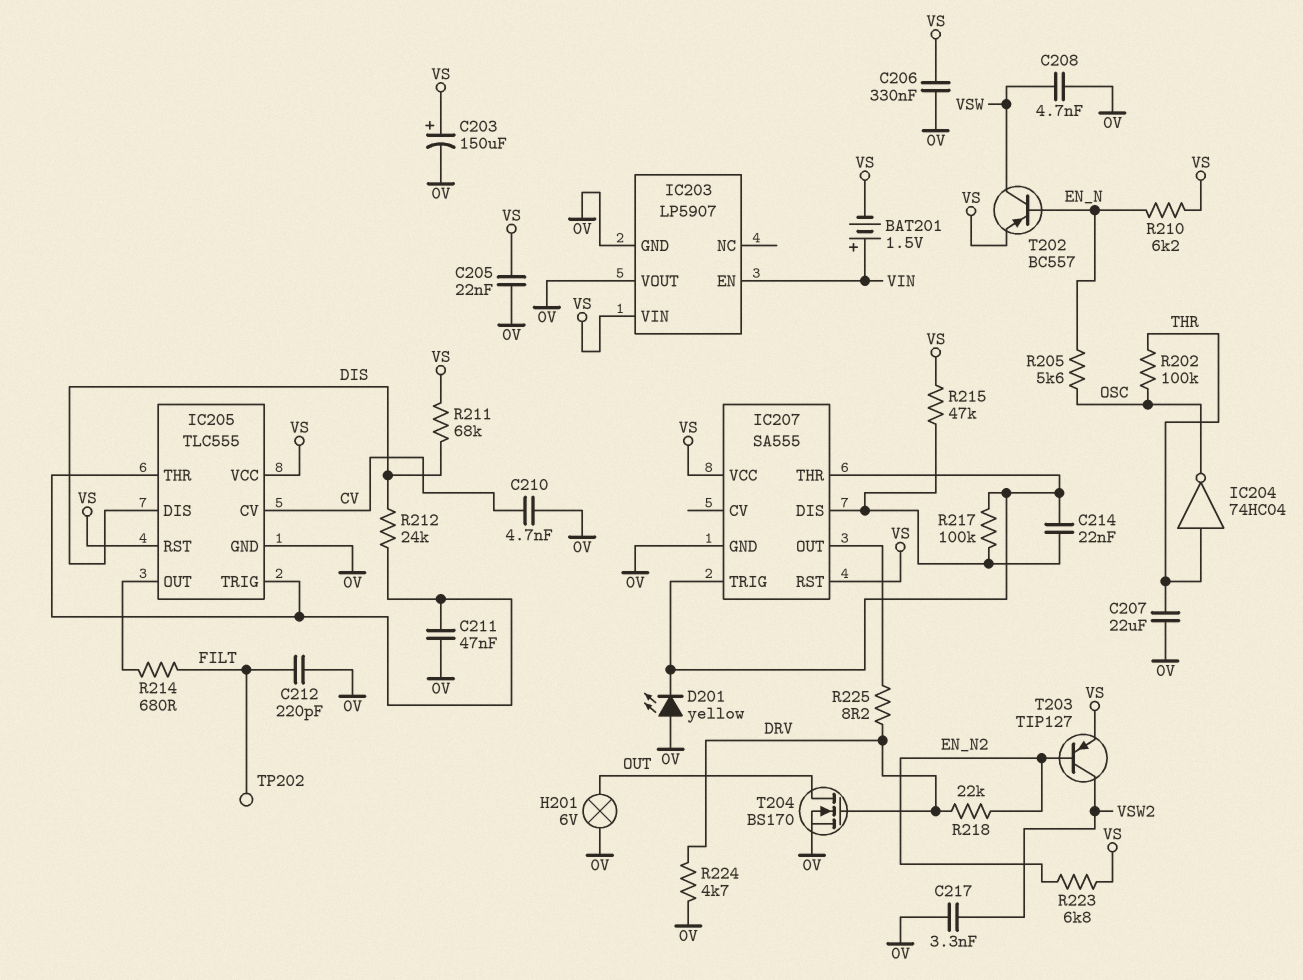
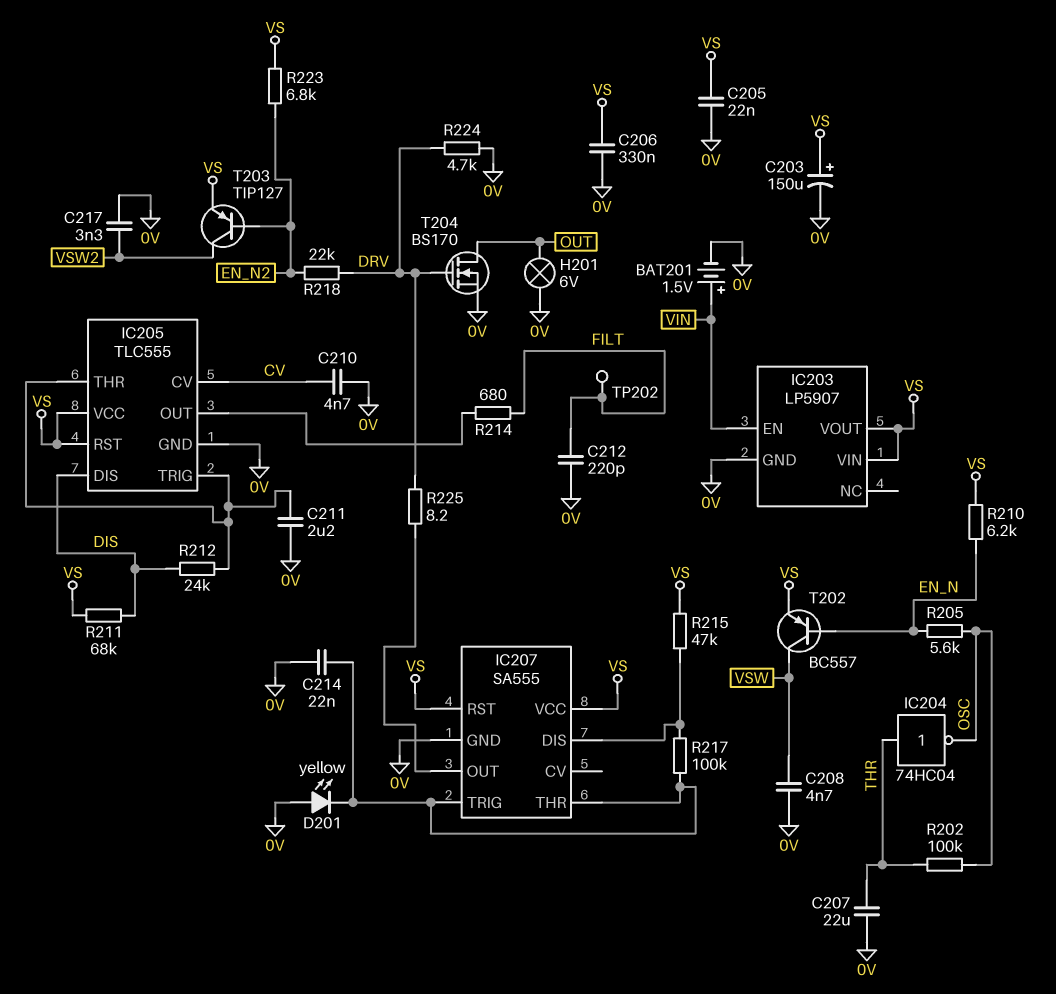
BAT201: 1.5V (plus VIN, minus VS) -> 1.5V (plus VIN, minus 0V)
C211: 47nF (0V, IC205/THR) -> 2.2uF (0V, IC205/THR)
C214: 22nF (IC207/DIS, IC207/THR) -> 22nF (0V, IC207/THR)
IC203 pin VOUT: 0V -> VS

